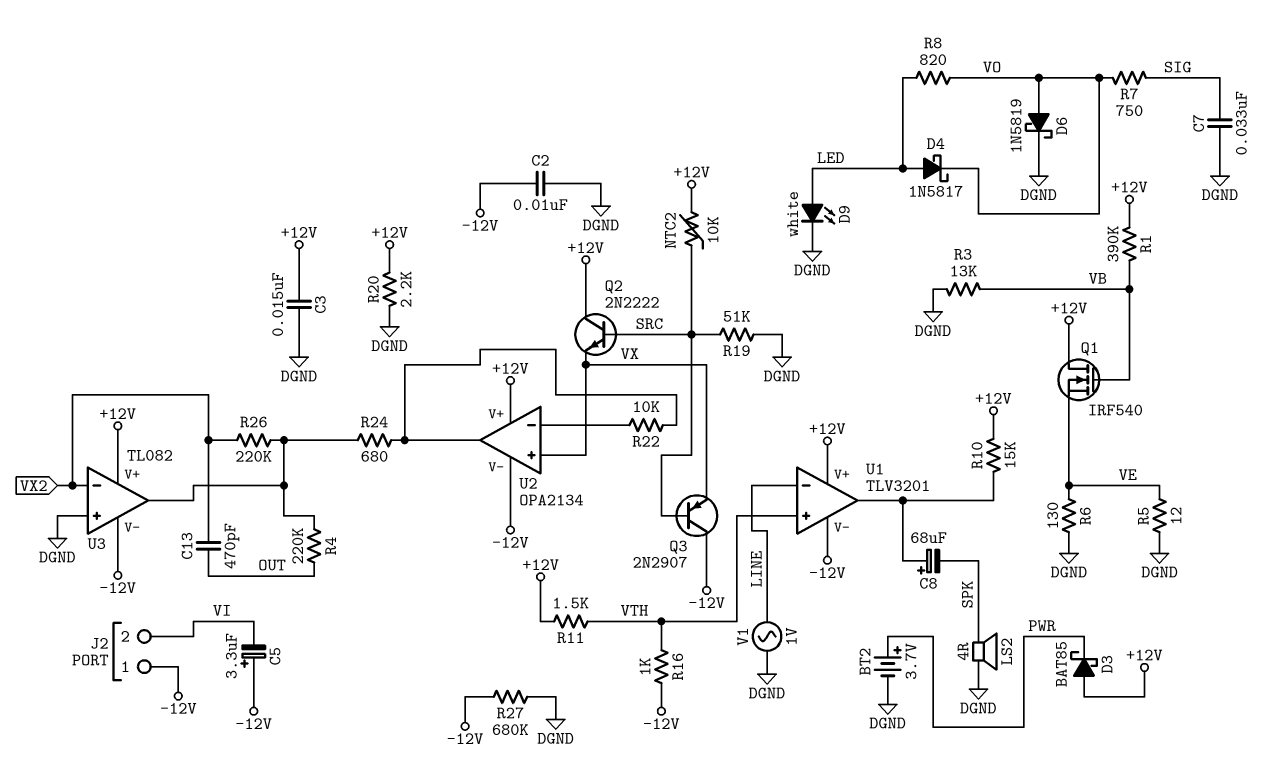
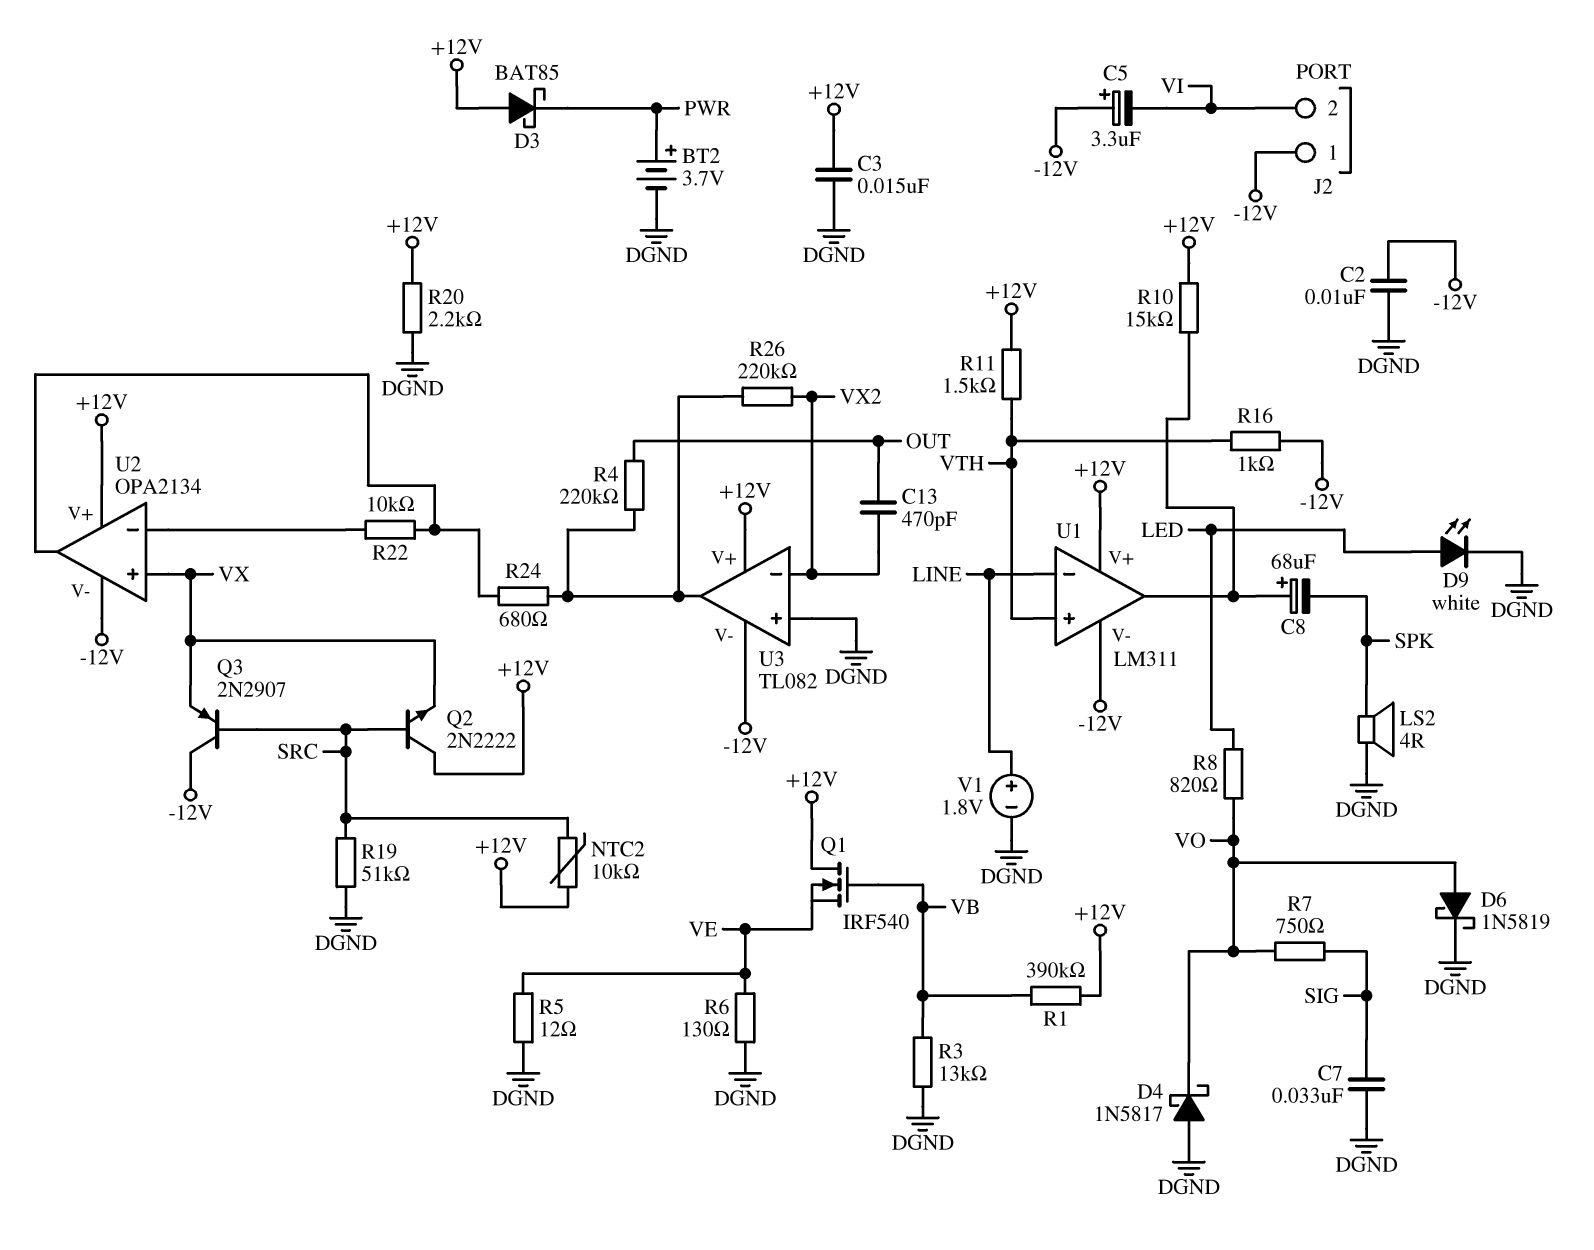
D4: schottky 1N5817 (A LED, K VO) -> schottky 1N5817 (A DGND, K VO)
R27: 680k (-12V, DGND) -> none
U1: TLV3201 -> LM311
V1: AC 1V (DGND, LINE) -> 1.8V (plus LINE, minus DGND)

